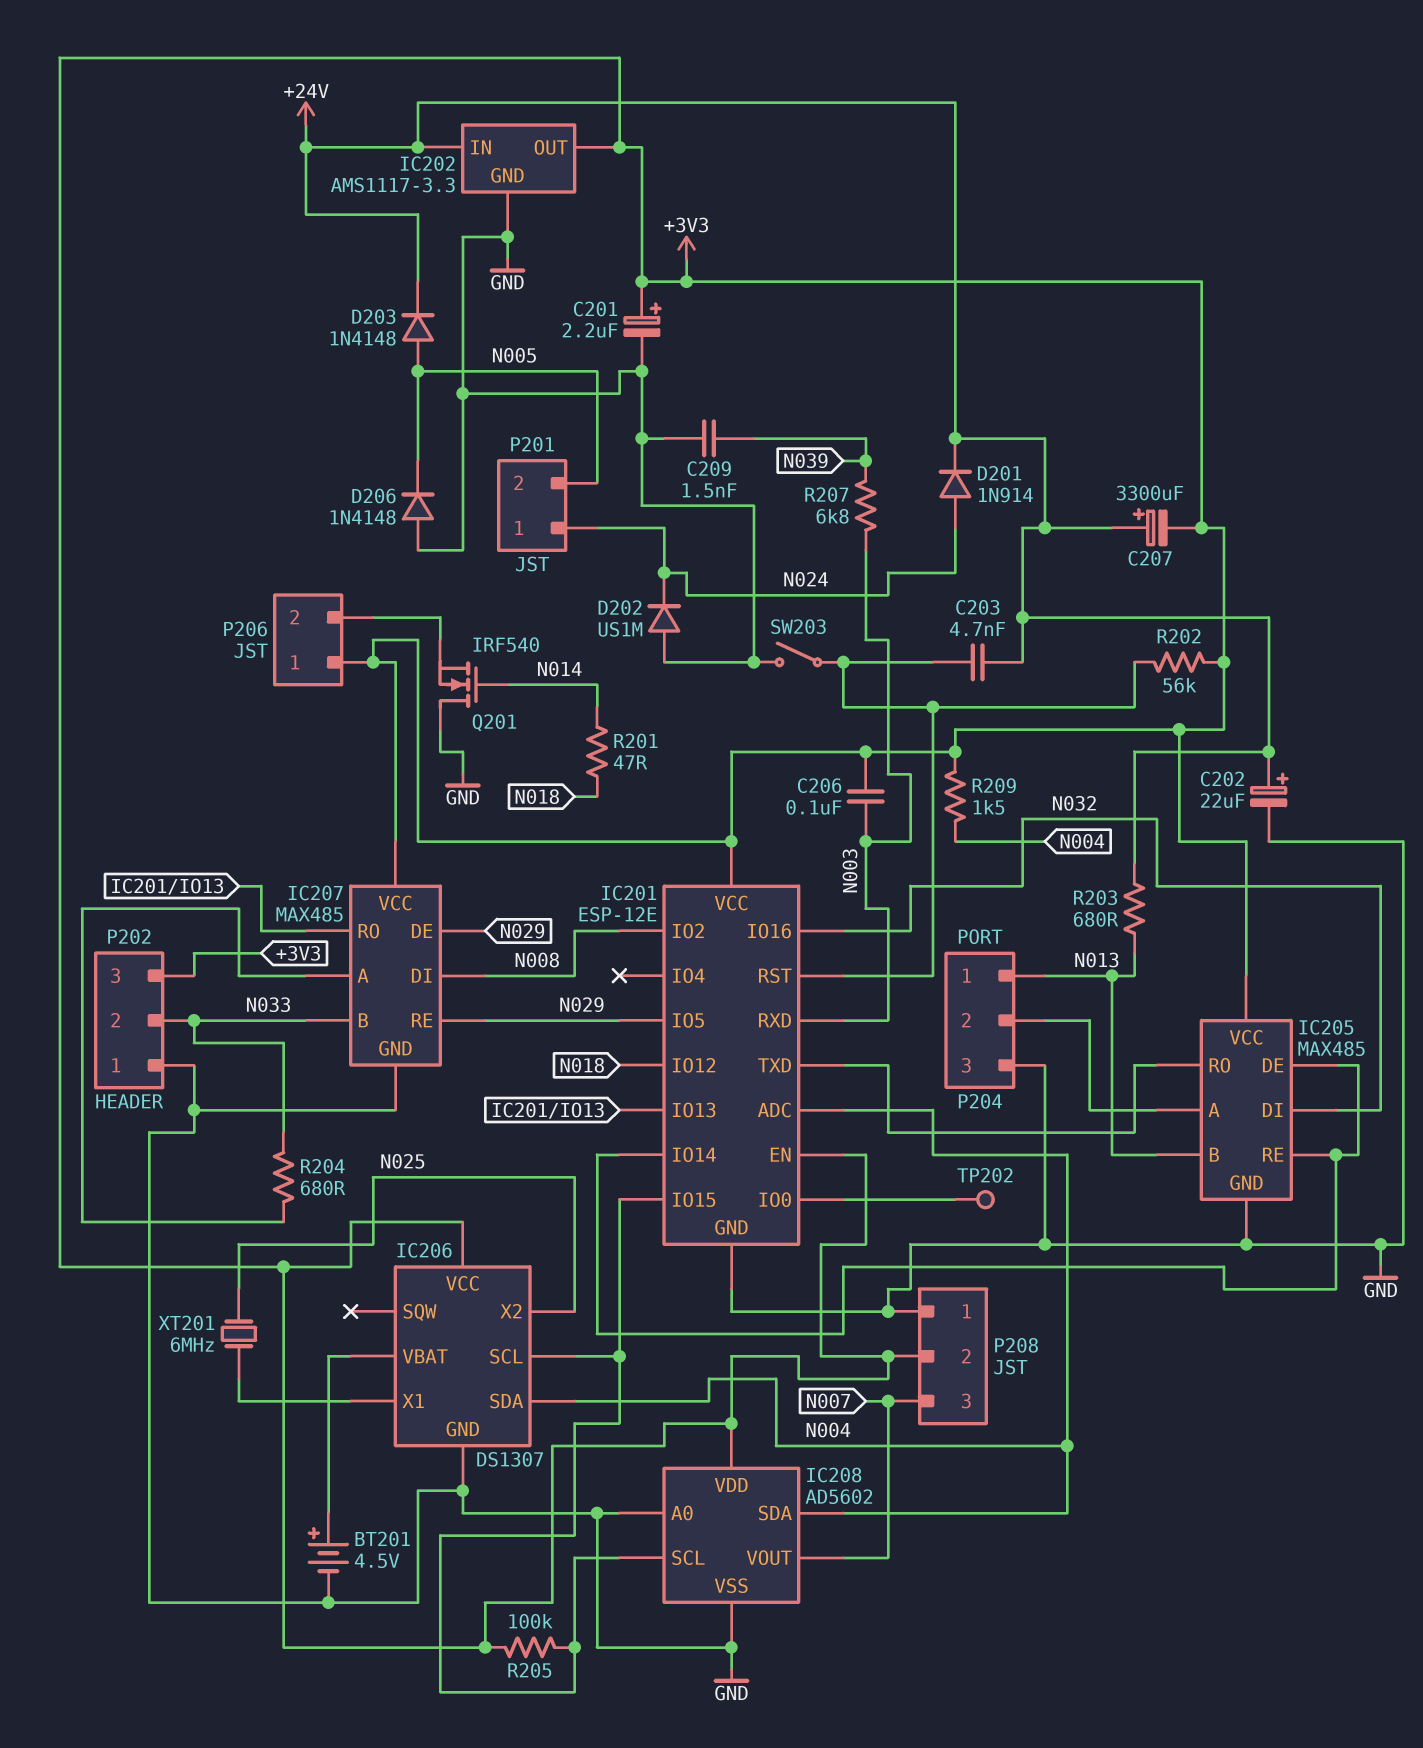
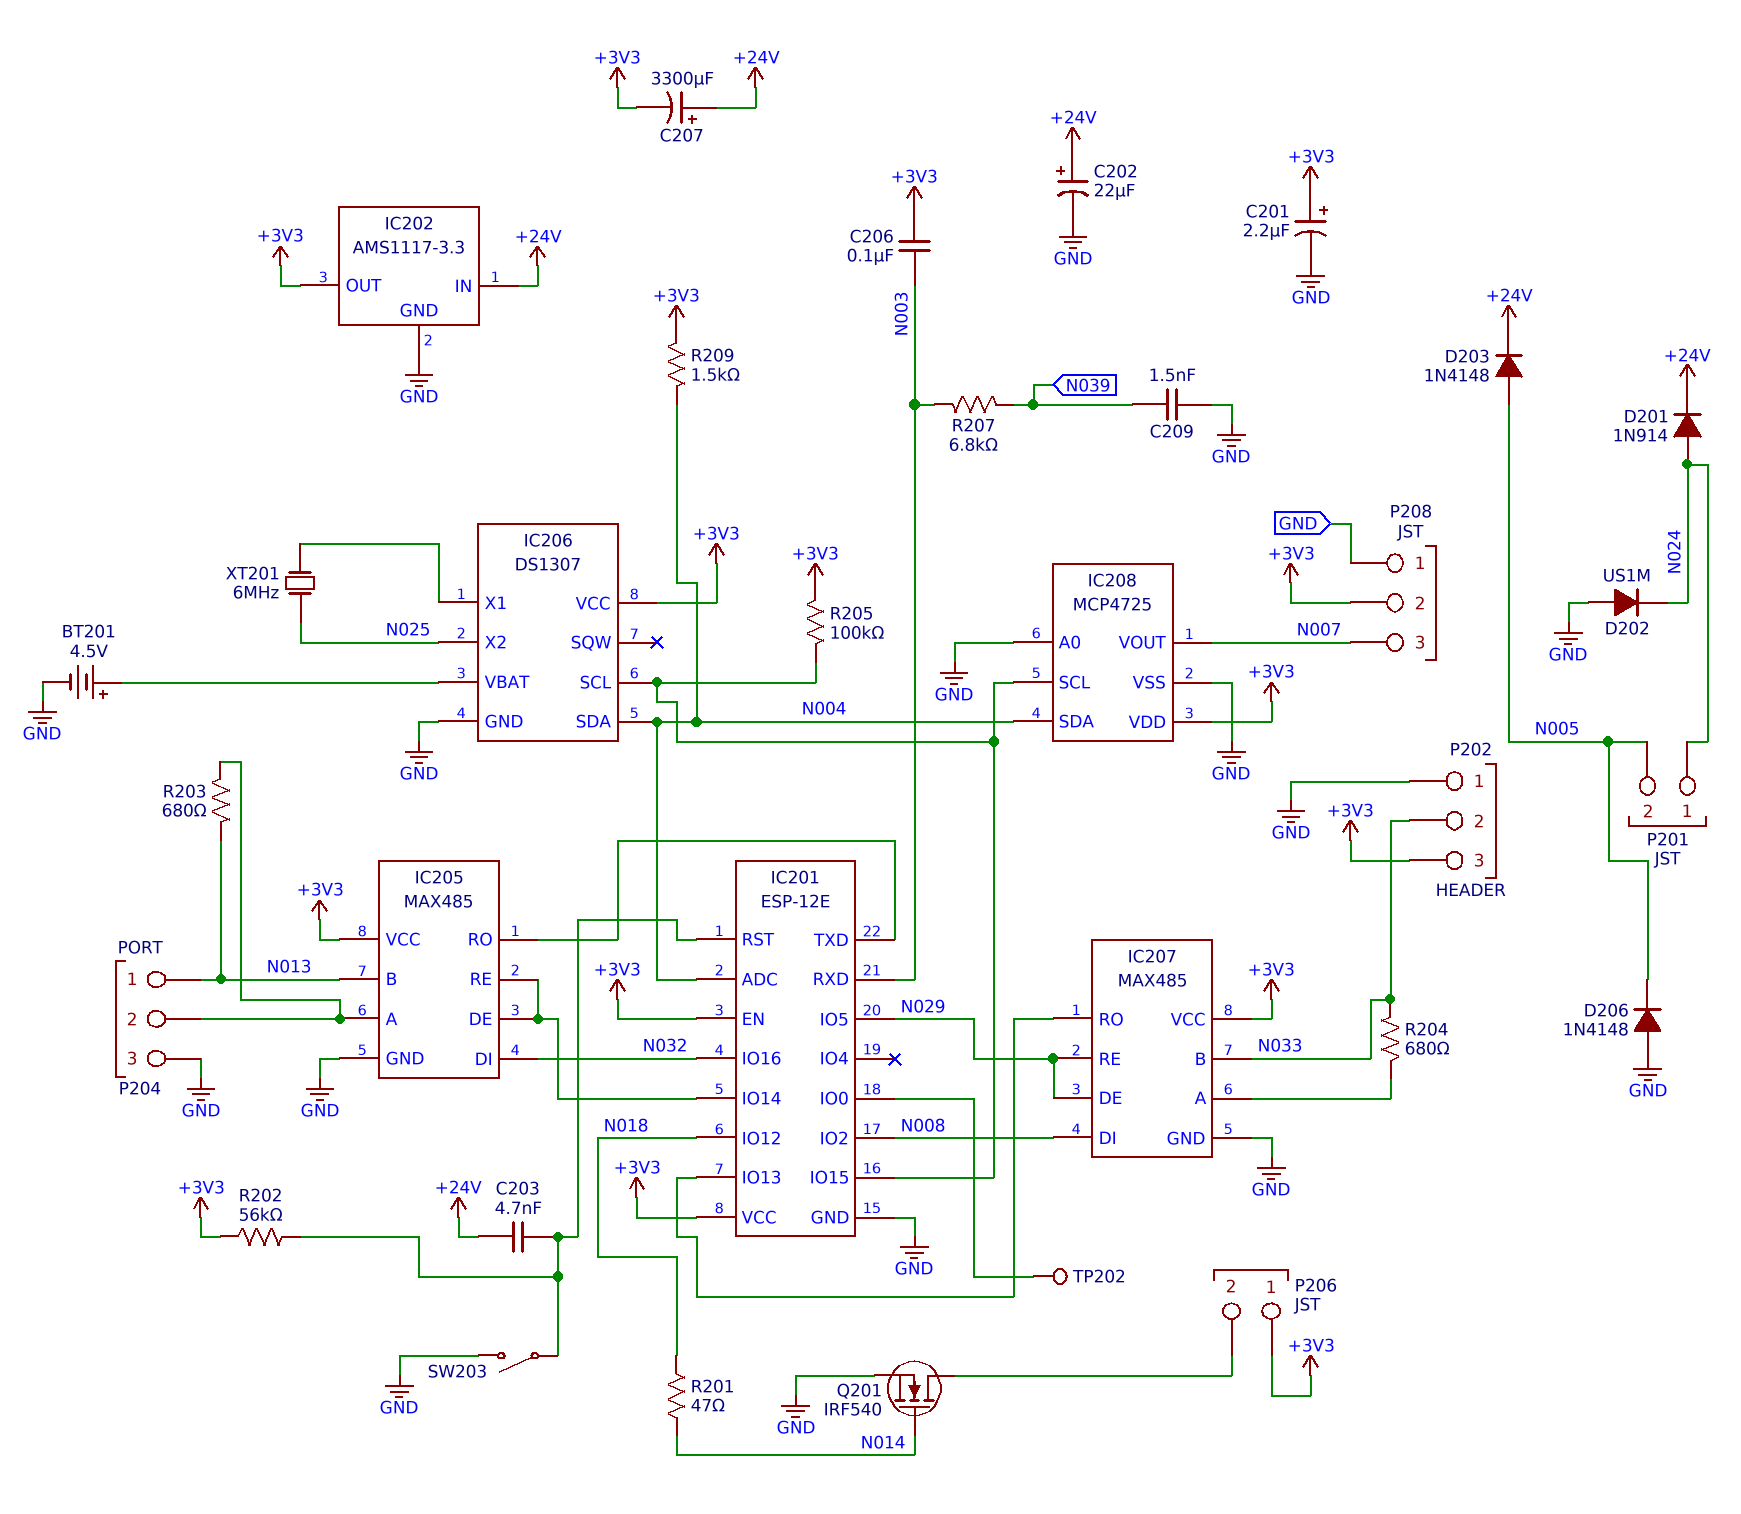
IC208: AD5602 -> MCP4725
Q201: NMOS IRF540 (G N014, D GND, S P206/2) -> NMOS IRF540 (G N014, D P206/2, S GND)
R203: 680 (+24V, N013) -> 680 (IC205/A, N013)

